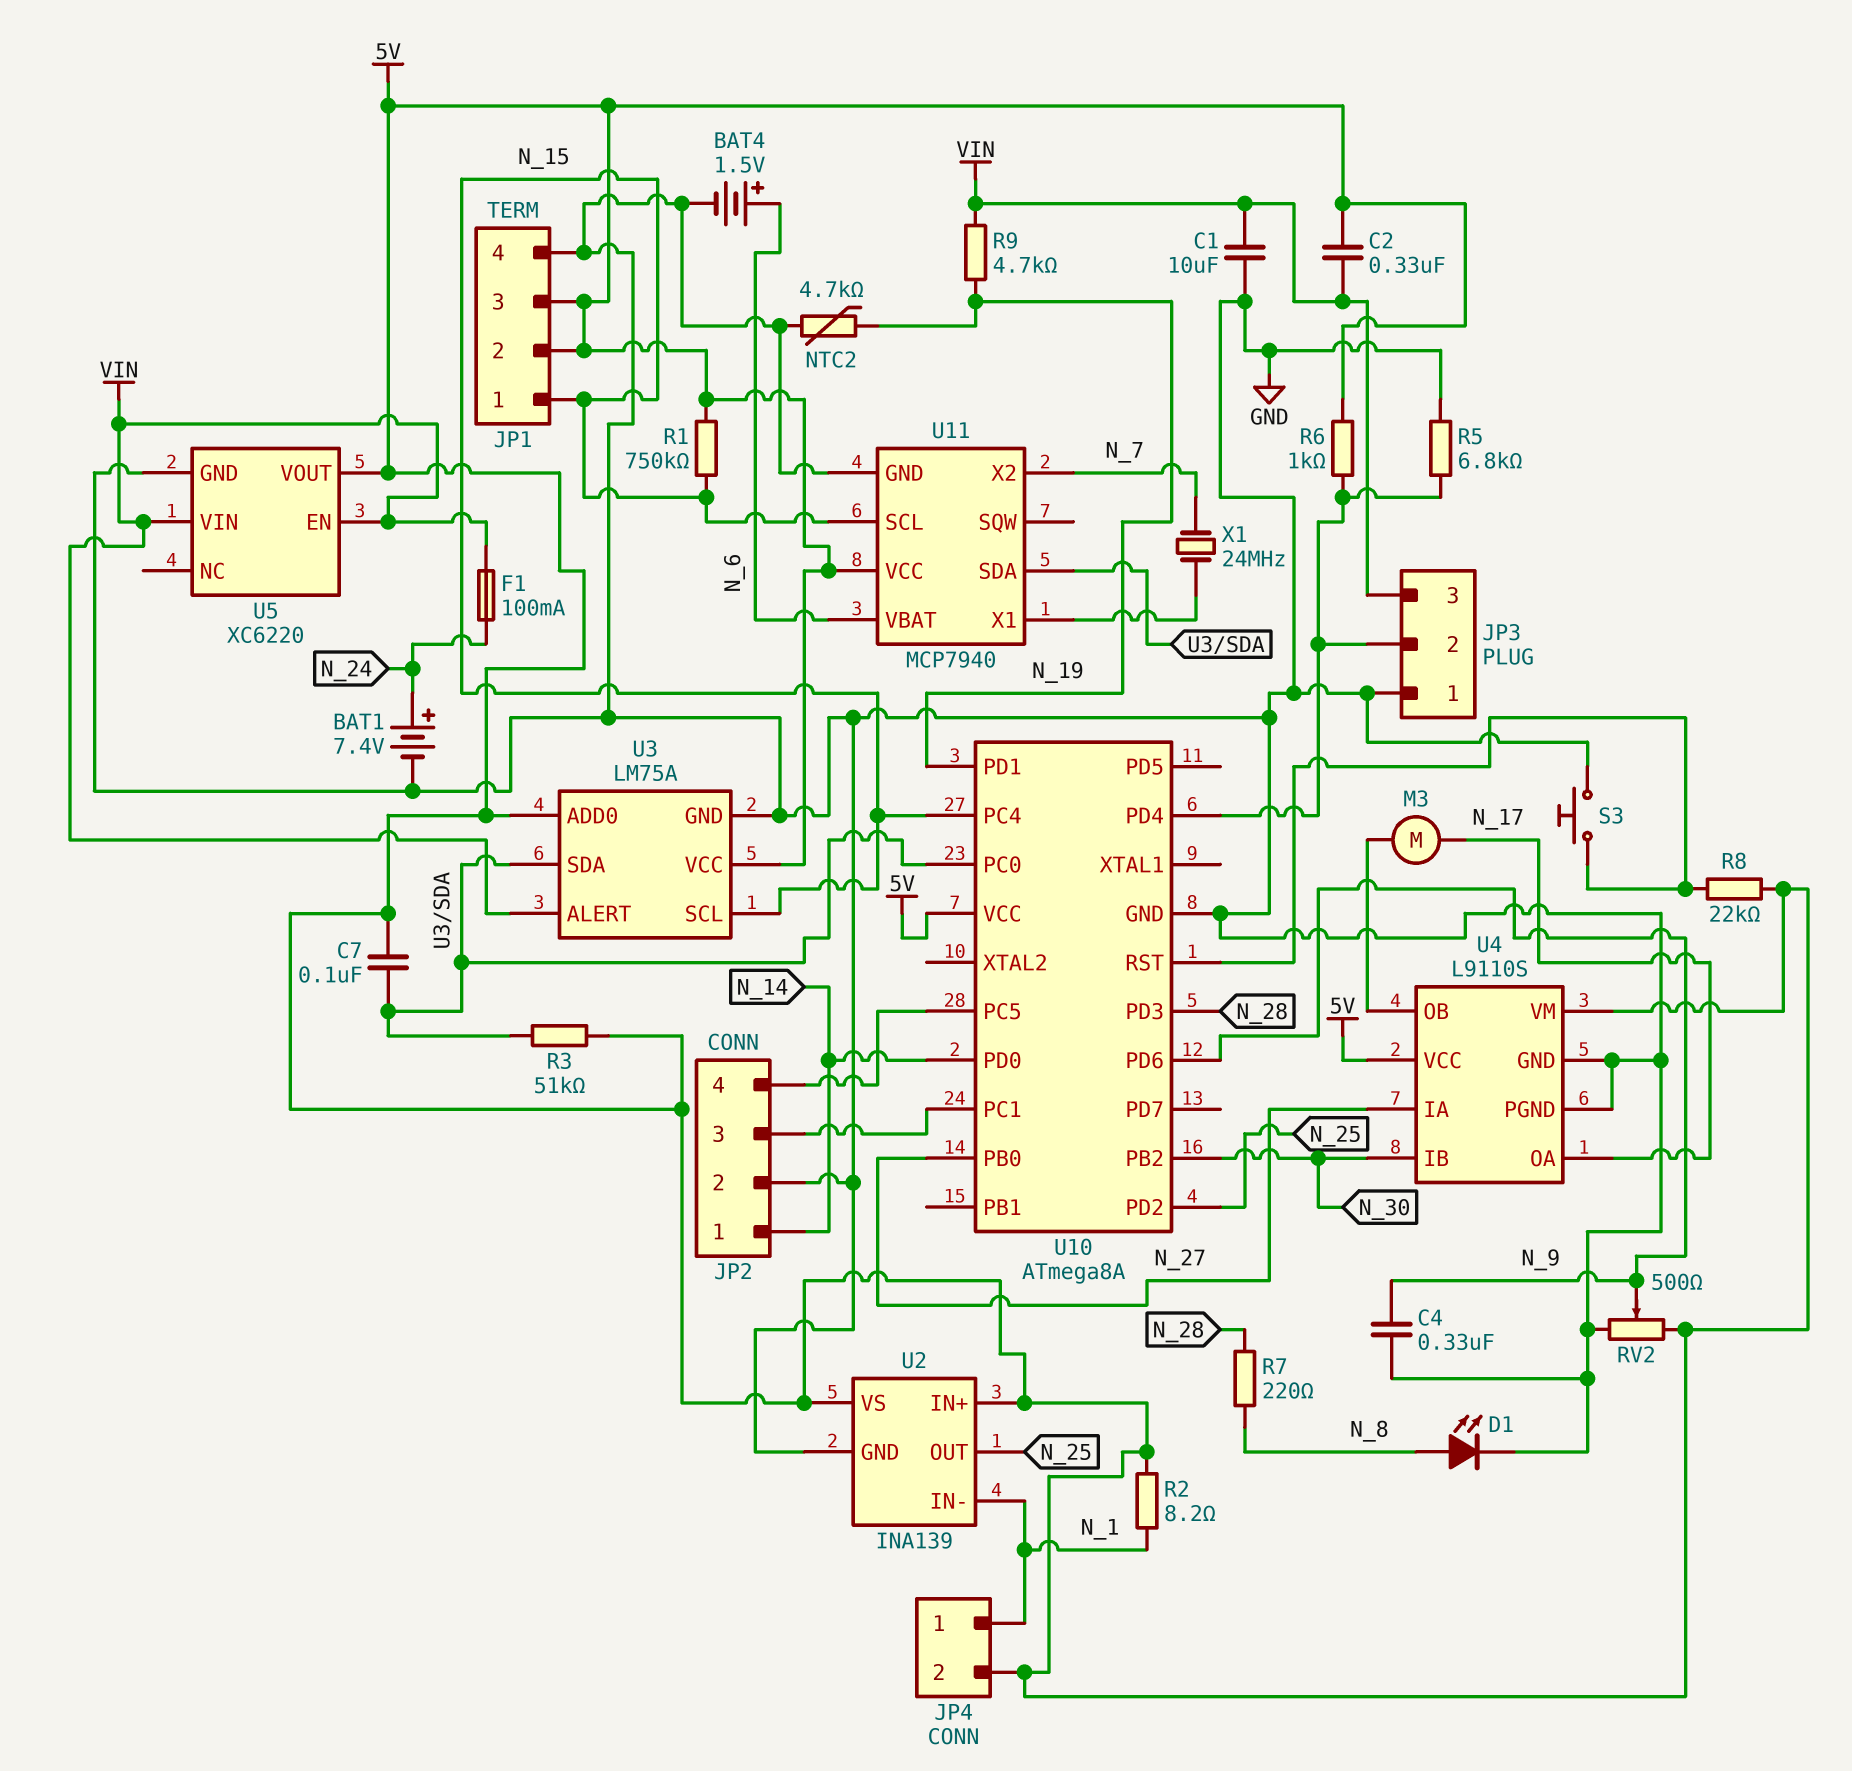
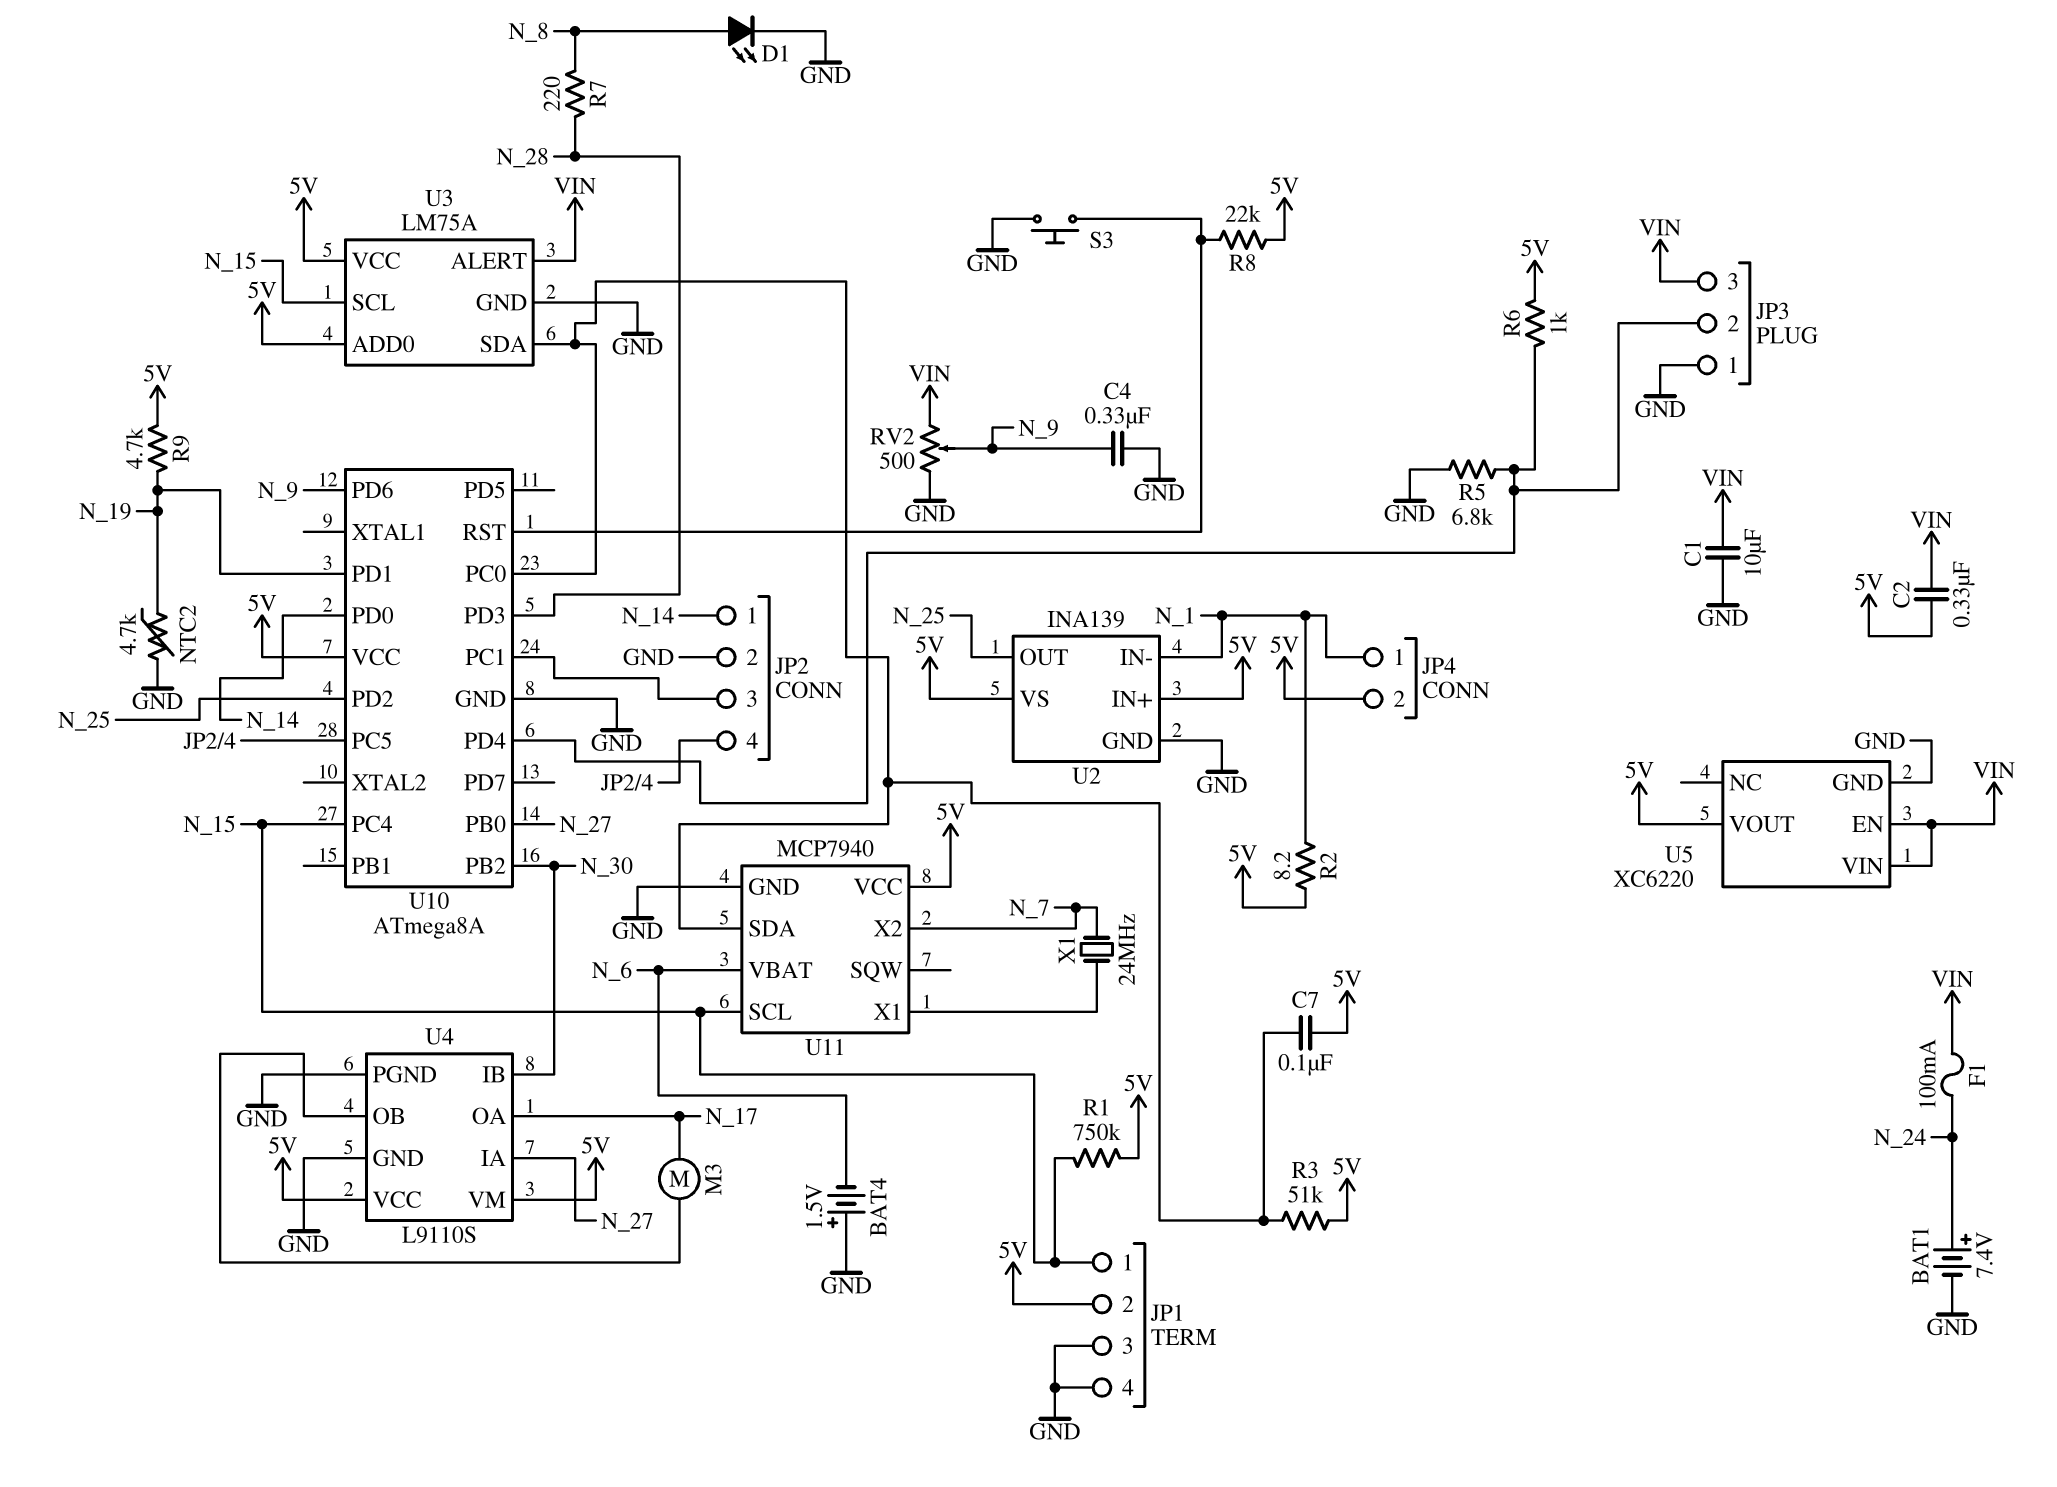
BAT4: 1.5V (plus N_6, minus GND) -> 1.5V (plus GND, minus N_6)
JP1 pin 3: 5V -> GND
R9: 4.7k (N_19, VIN) -> 4.7k (5V, N_19)
RV2: 500 (5V, GND, wiper N_9) -> 500 (GND, VIN, wiper N_9)

